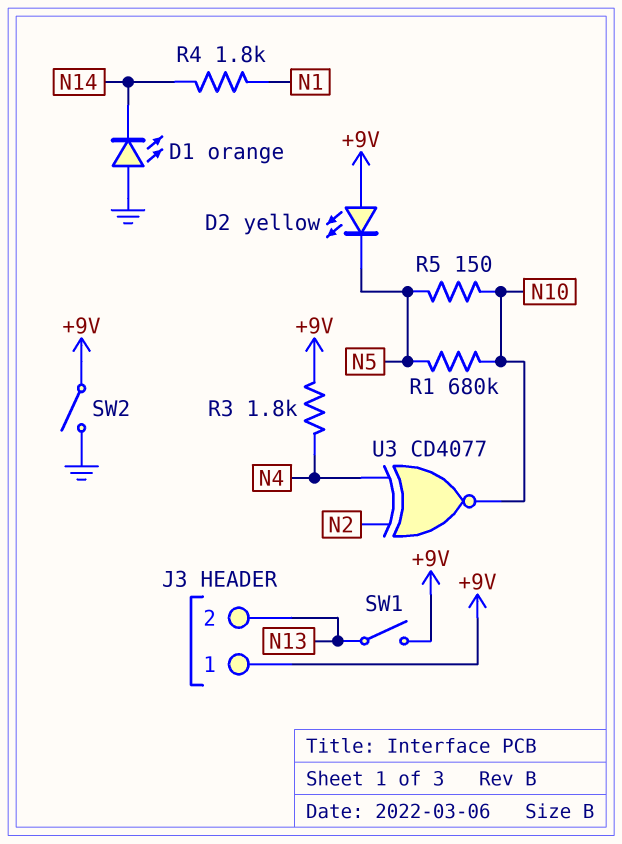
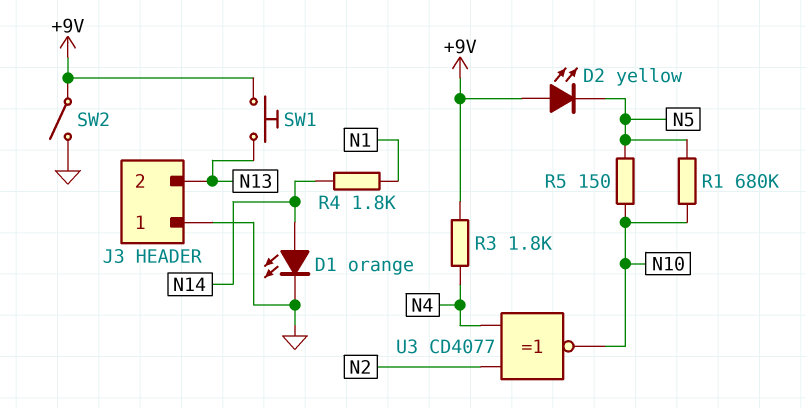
D1: LED orange (A GND, K N14) -> LED orange (A N14, K GND)
J3 pin 1: +9V -> GND
SW1: switch (+9V, N13) -> button (+9V, N13)

